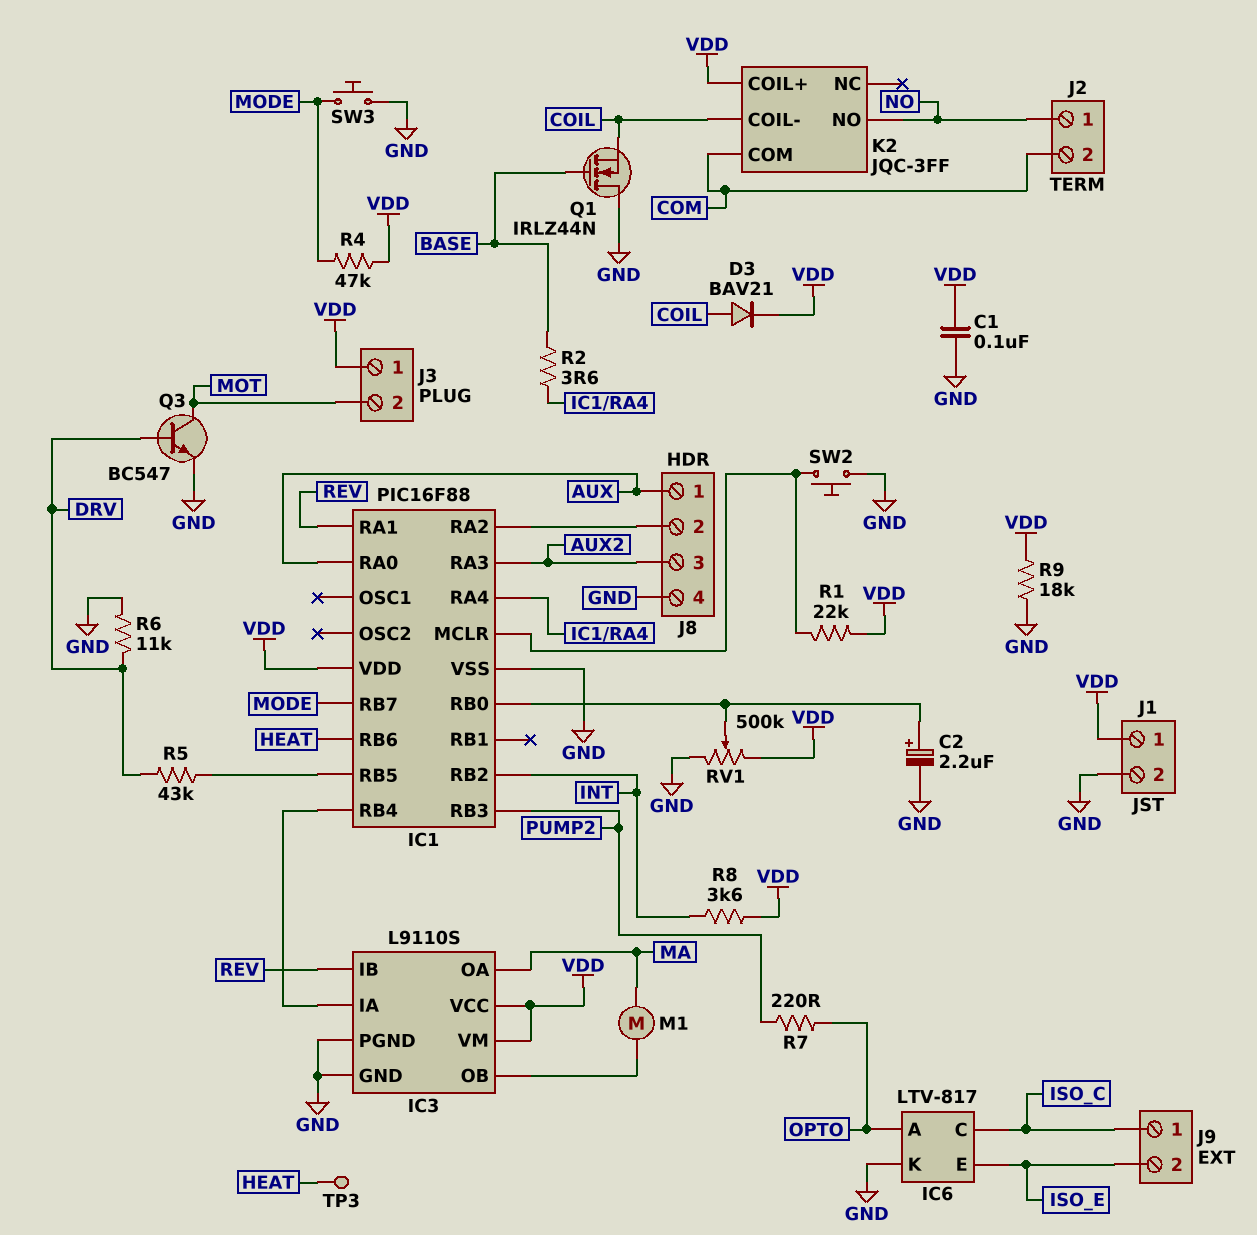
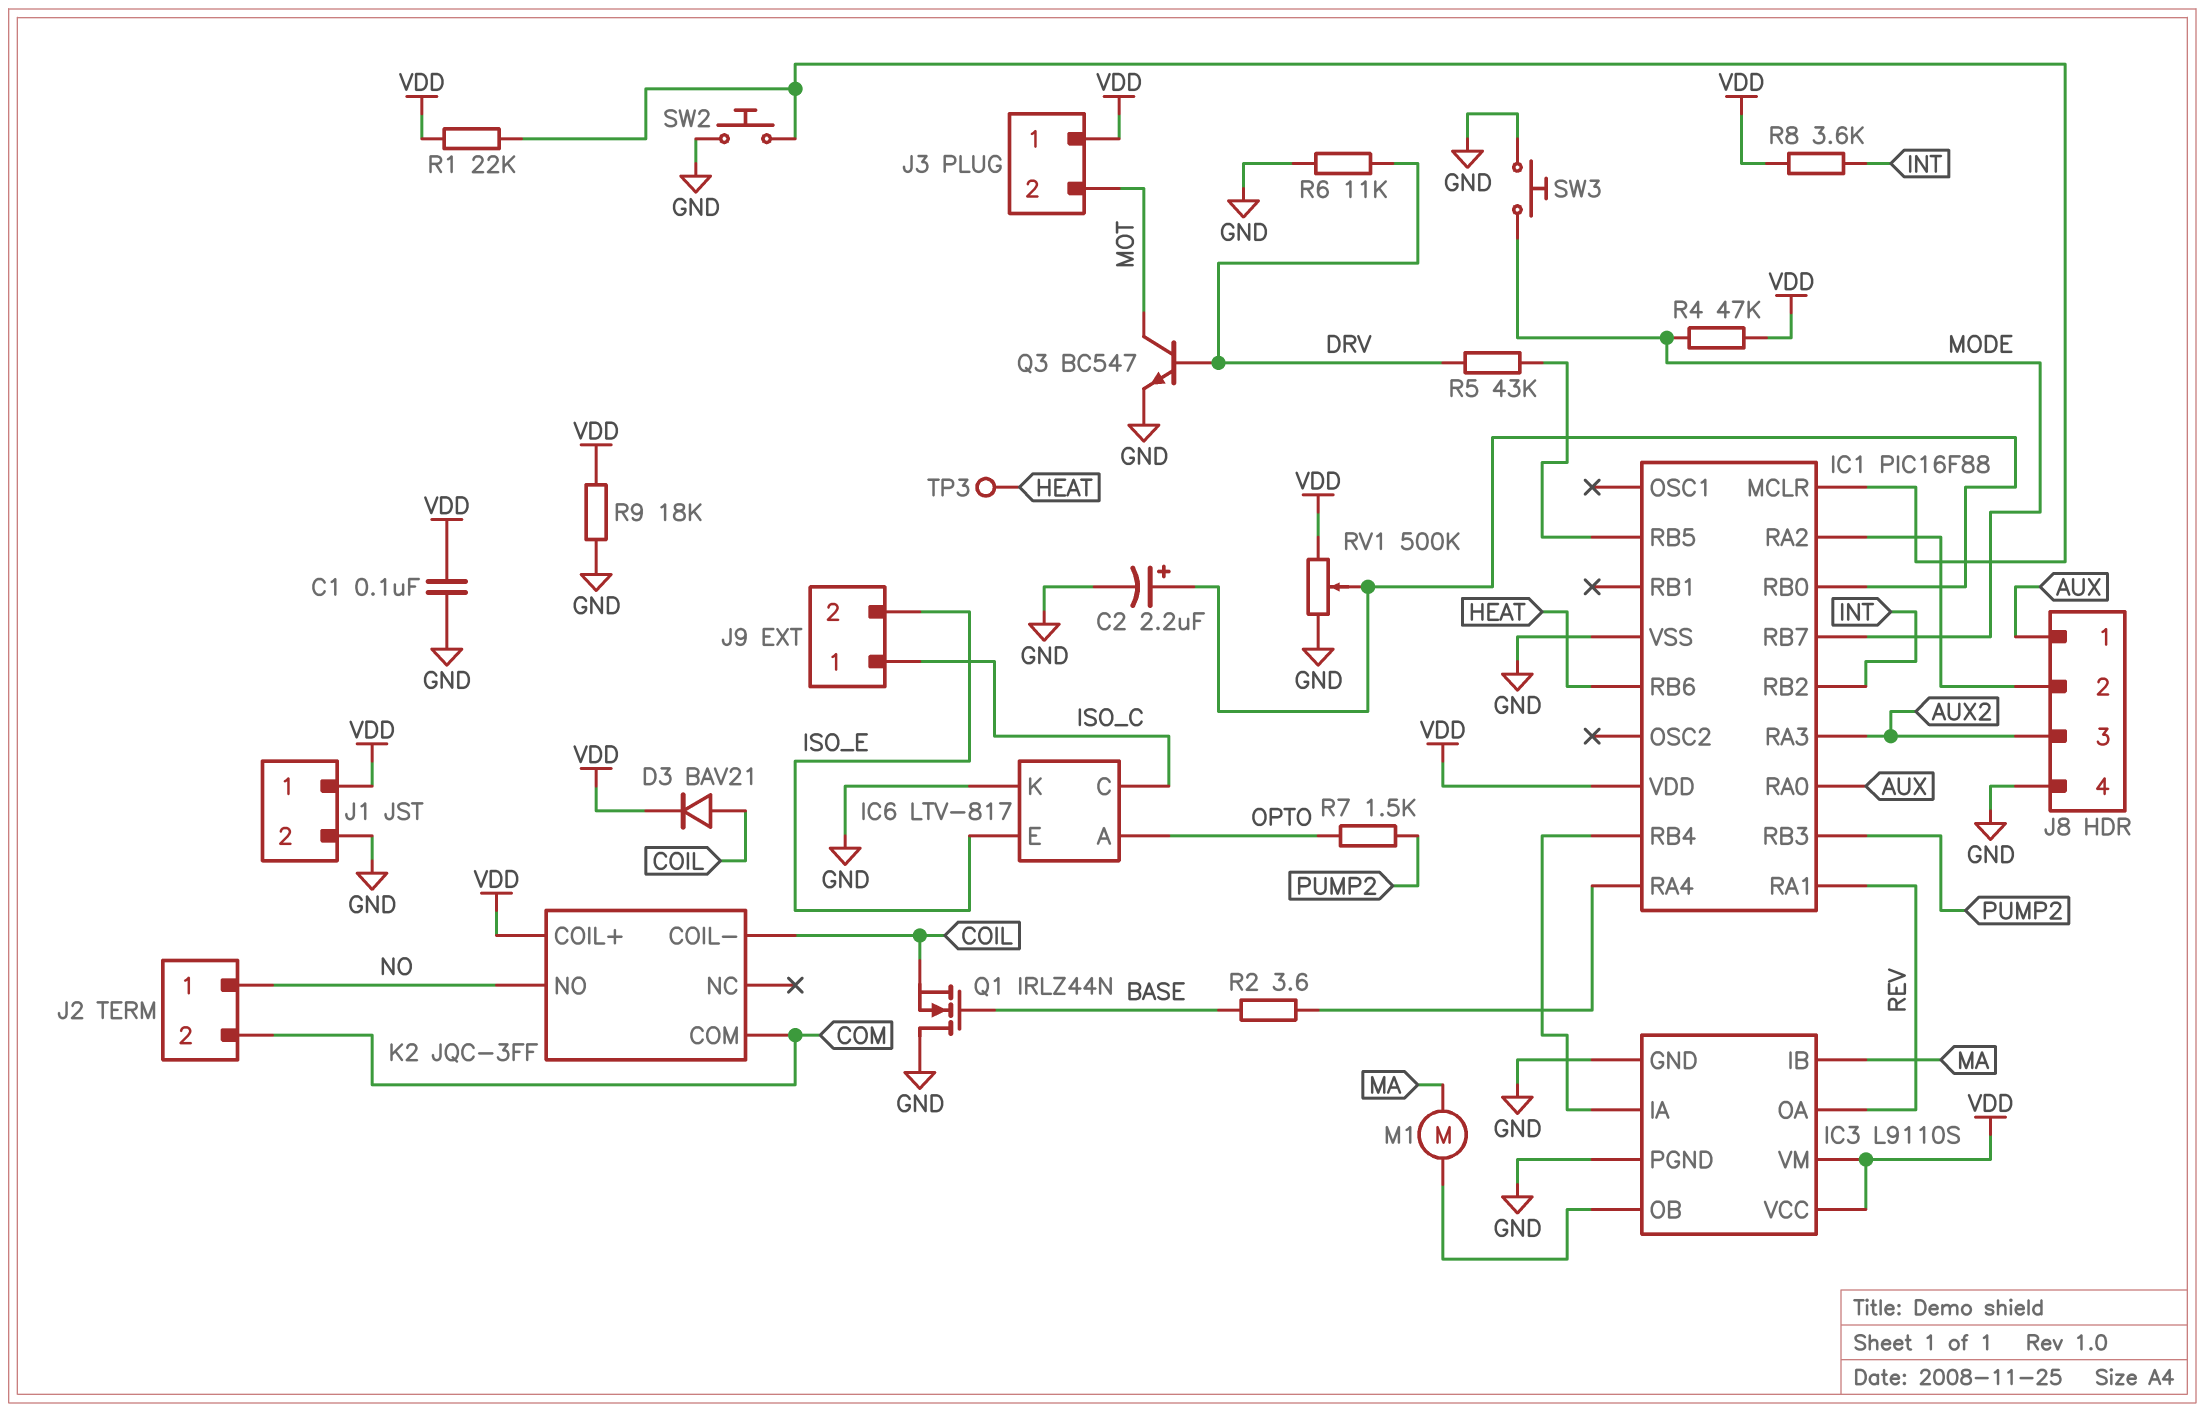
IC3 pin IB: REV -> MA
IC3 pin OA: MA -> REV
R7: 220 (OPTO, PUMP2) -> 1.5k (OPTO, PUMP2)

